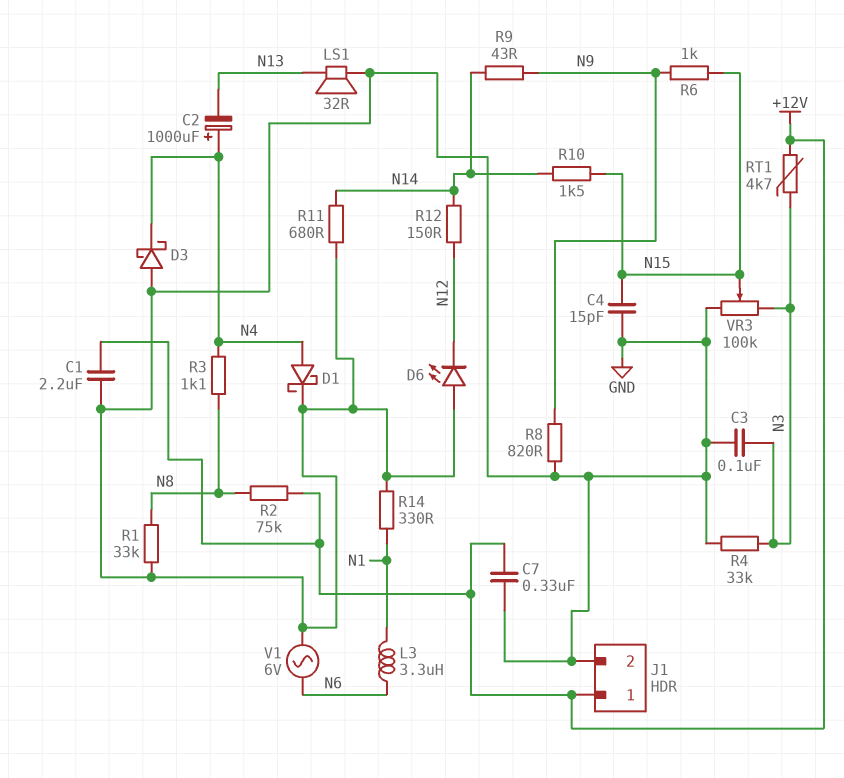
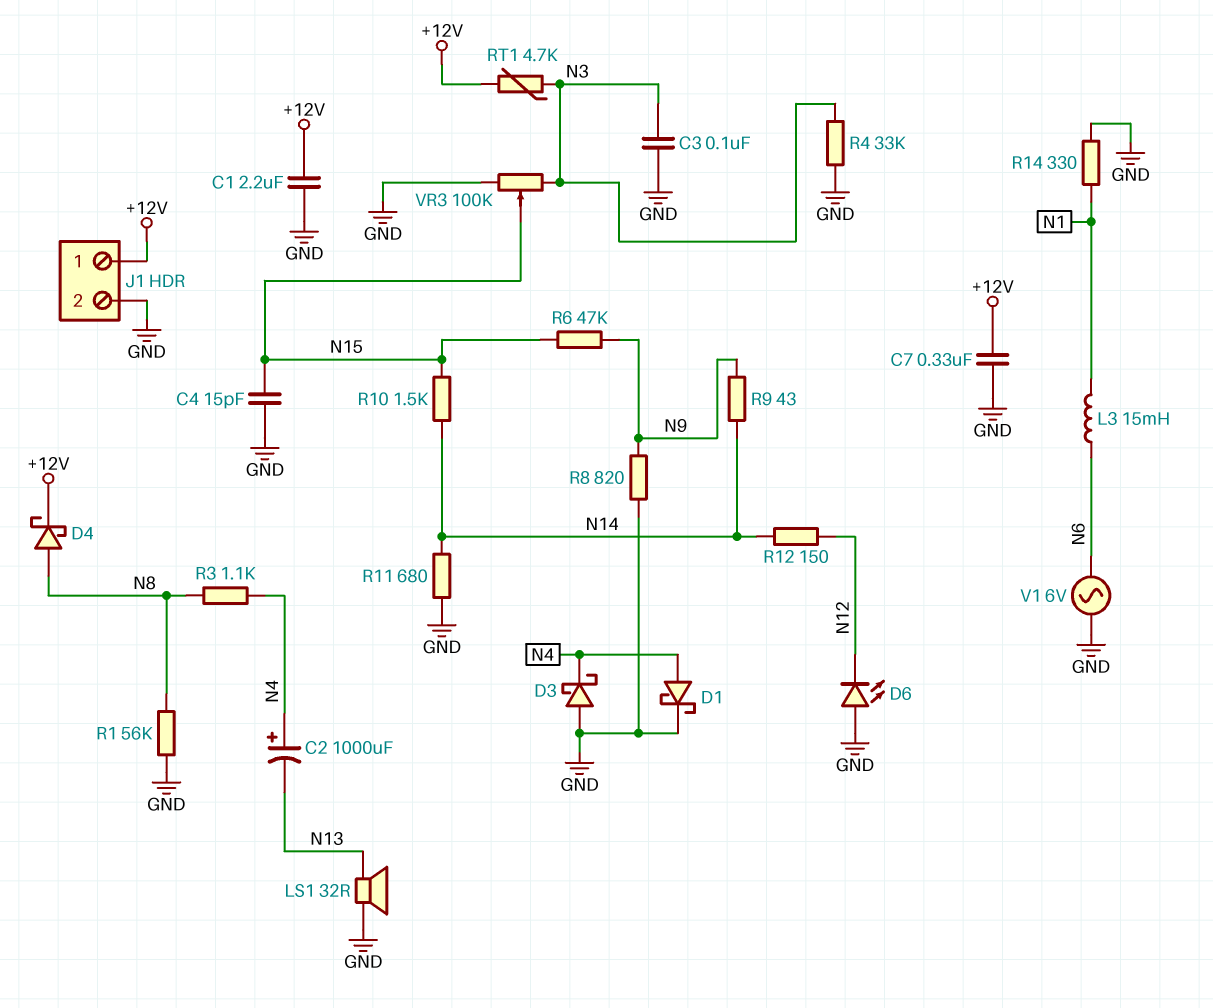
D4: none -> schottky (A N8, K +12V)
L3: 3.3uH (N1, N6) -> 15mH (N1, N6)
R1: 33k (GND, N8) -> 56k (GND, N8)
R2: 75k (+12V, N8) -> none
R6: 1k (N9, N15) -> 47k (N9, N15)

